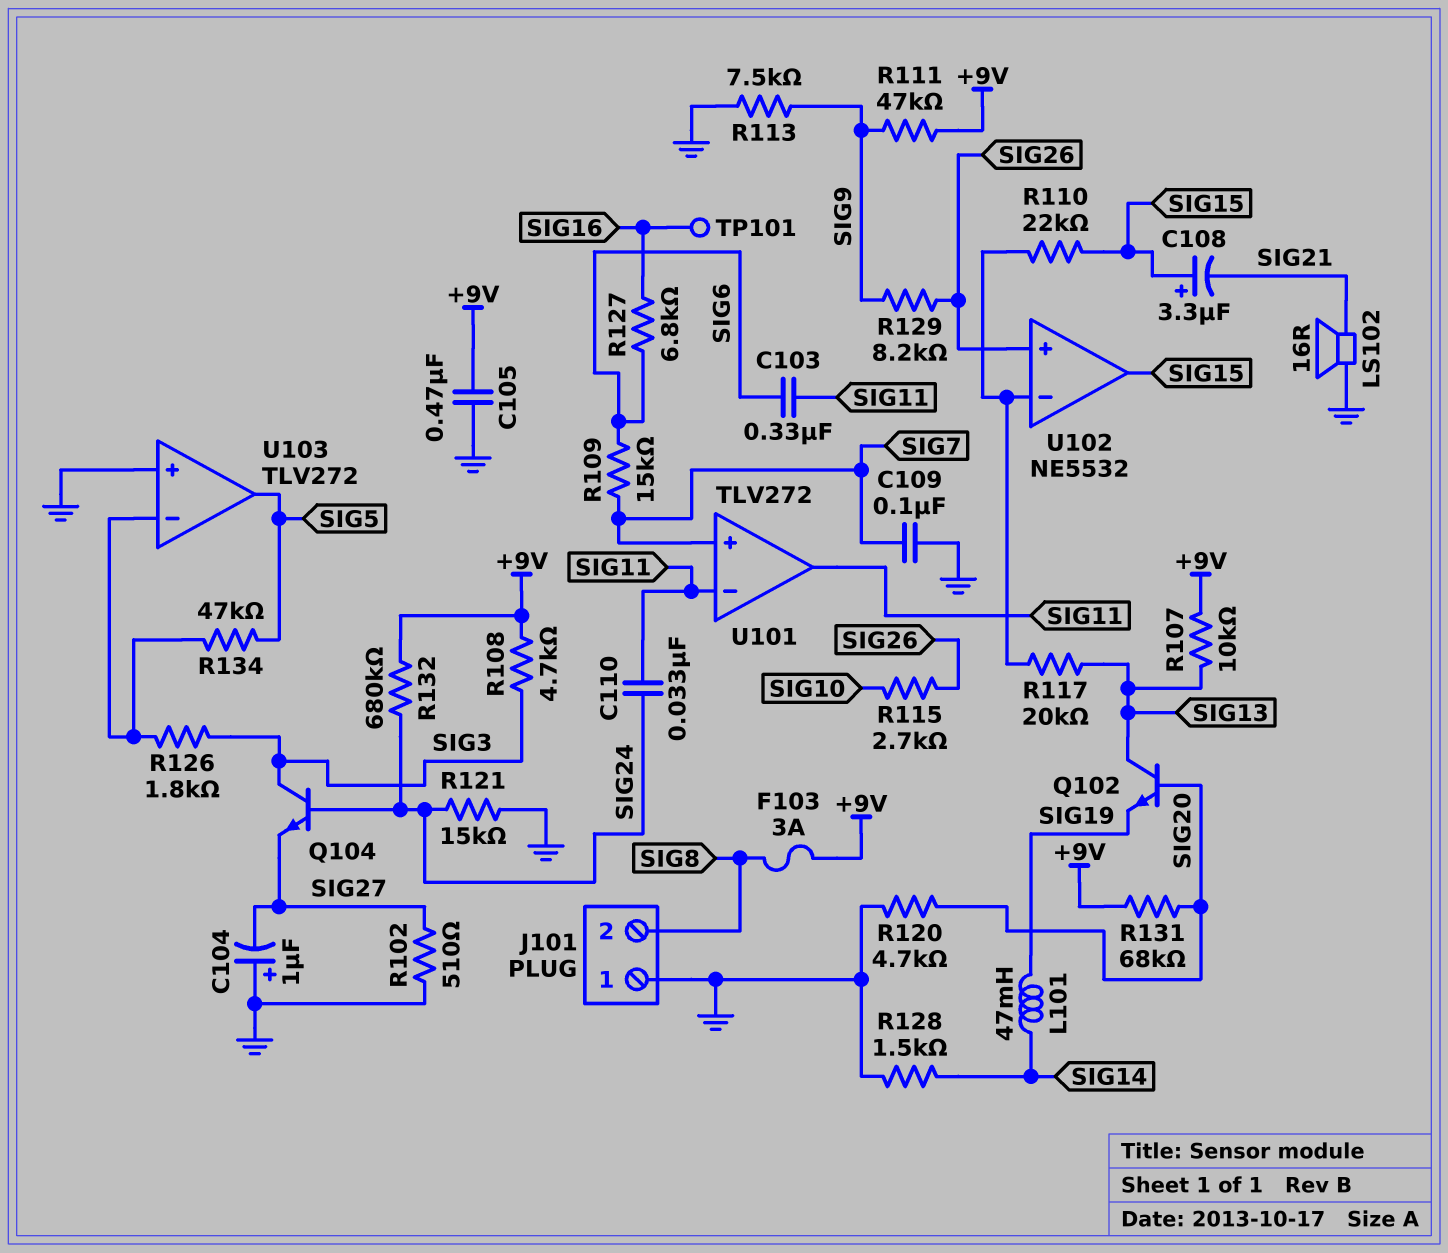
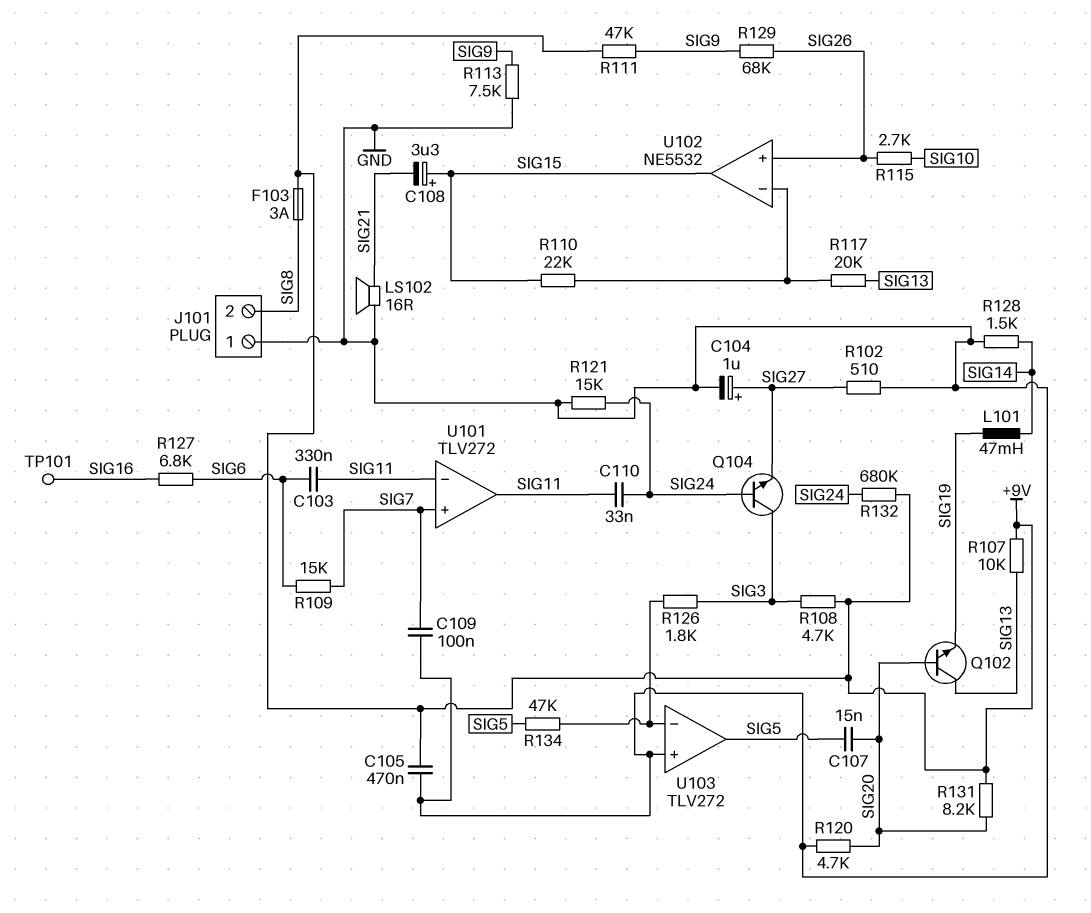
C104: 1uF (plus GND, minus SIG27) -> 1uF (plus SIG27, minus GND)
C107: none -> 15nF (SIG5, SIG20)
R129: 8.2k (SIG9, SIG26) -> 68k (SIG9, SIG26)
R131: 68k (+9V, SIG20) -> 8.2k (+9V, SIG20)

